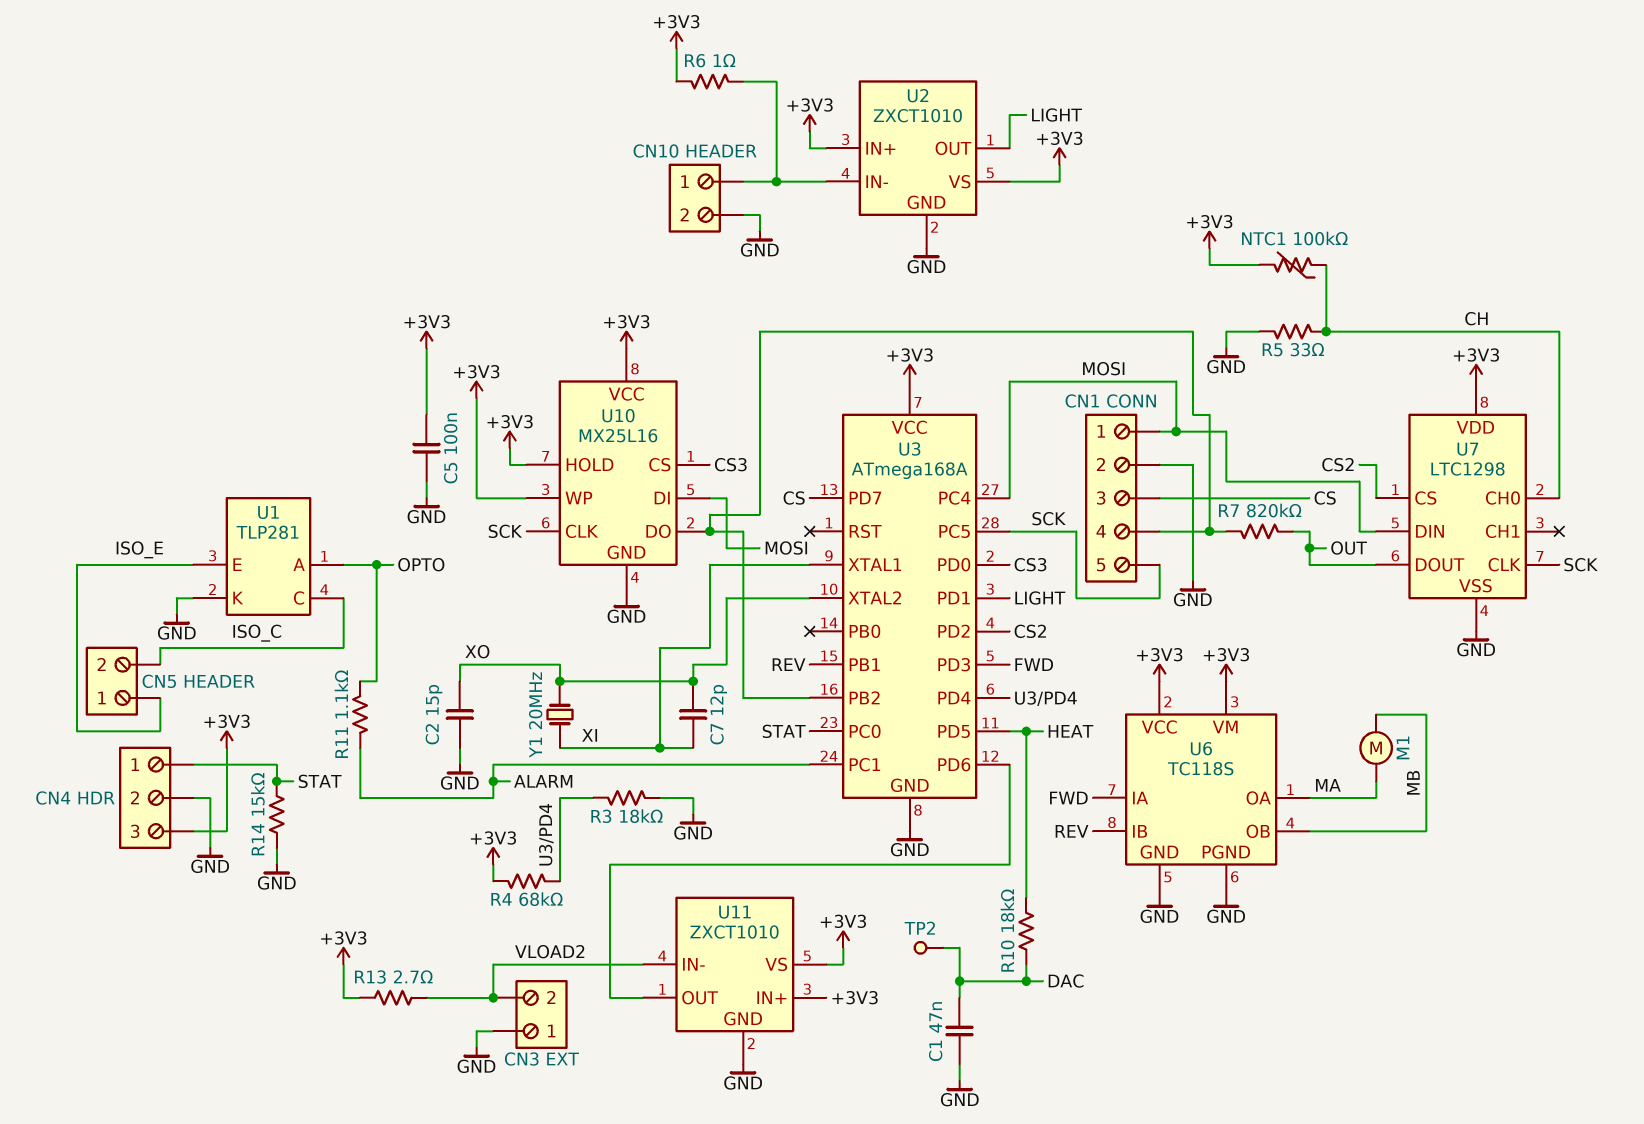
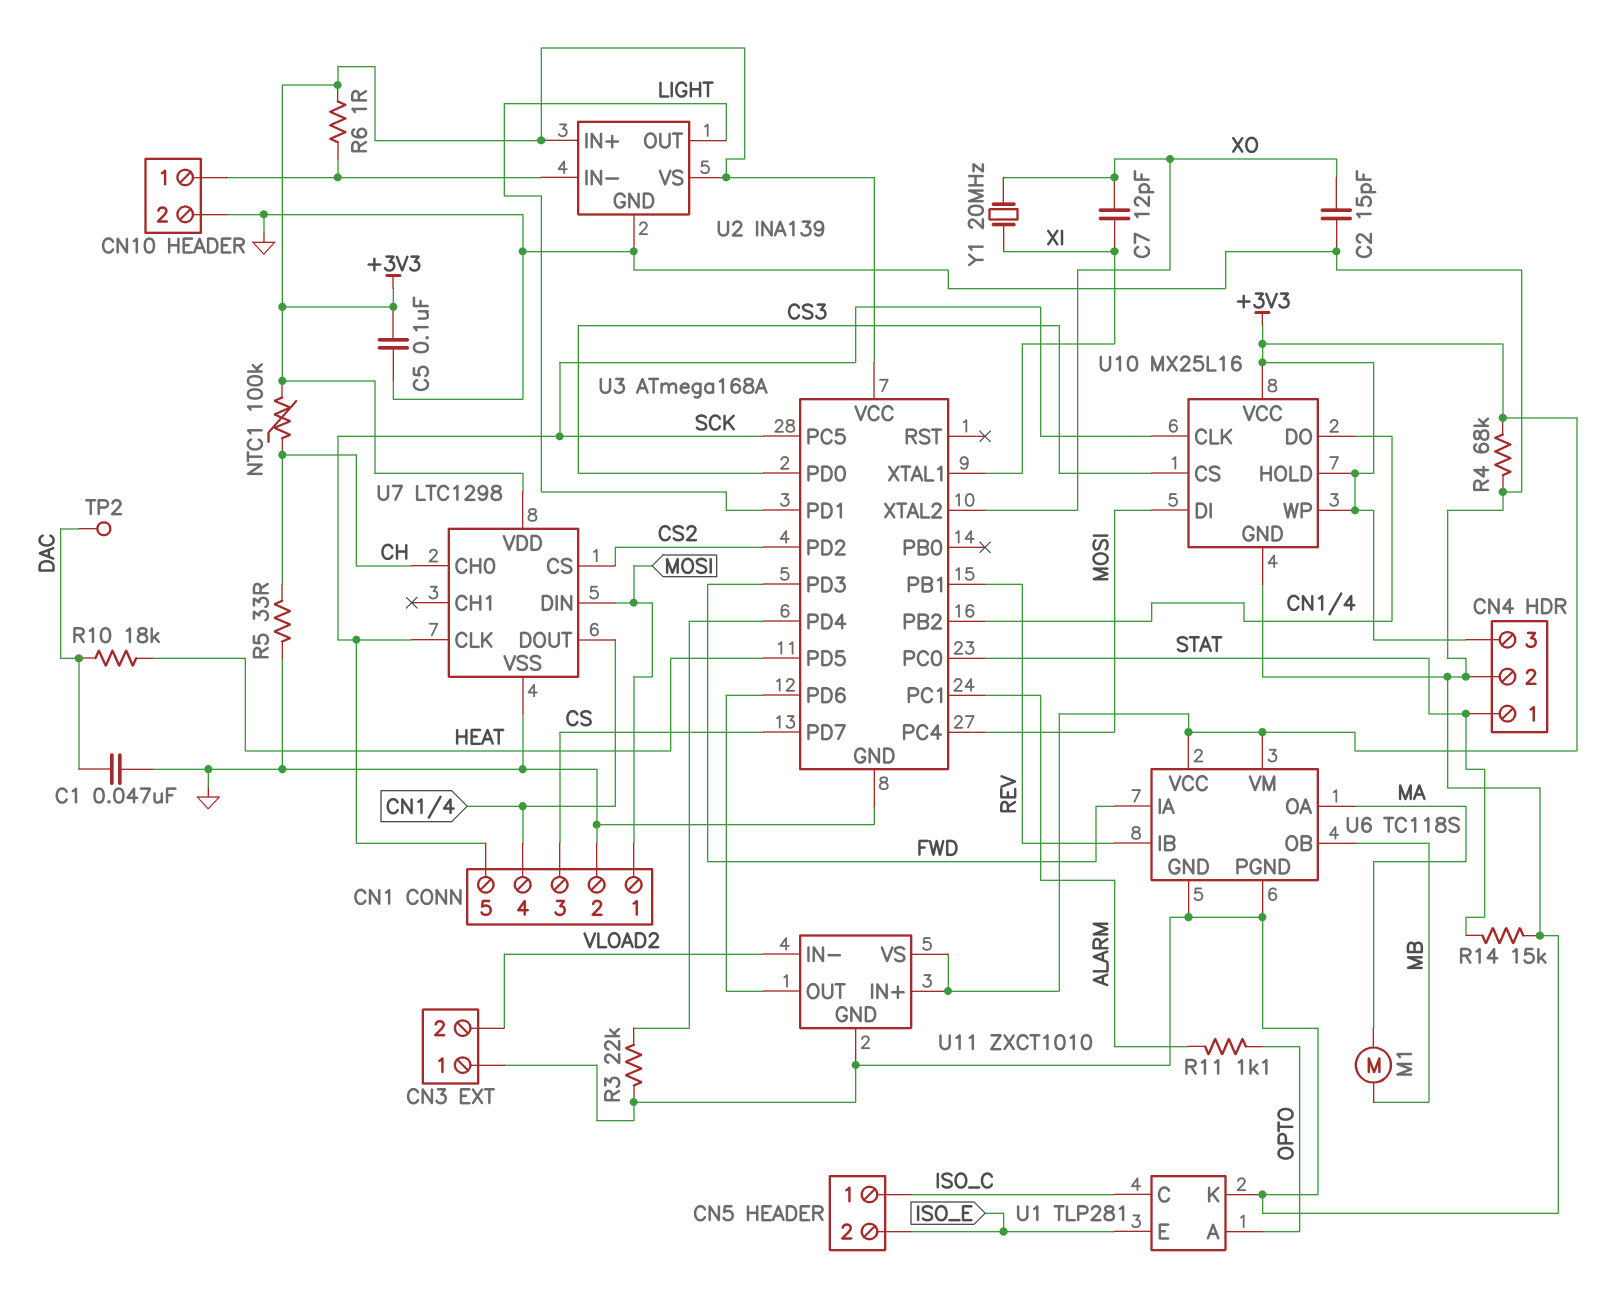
CN5 pin 1: ISO_E -> ISO_C
CN5 pin 2: ISO_C -> ISO_E
R3: 18k (GND, U3/PD4) -> 22k (GND, U3/PD4)
R4: 68k (+3V3, U3/PD4) -> 68k (+3V3, GND)
R7: 820k (CN1/4, OUT) -> none
R13: 2.7 (+3V3, VLOAD2) -> none
U2: ZXCT1010 -> INA139
U7 pin DOUT: OUT -> CN1/4

